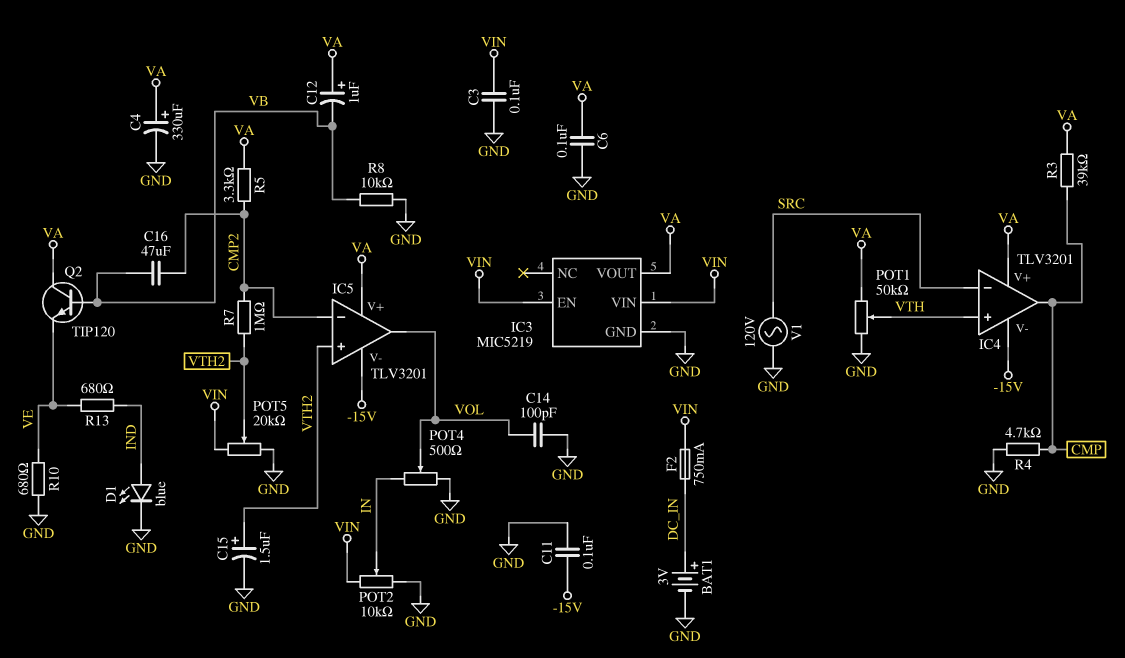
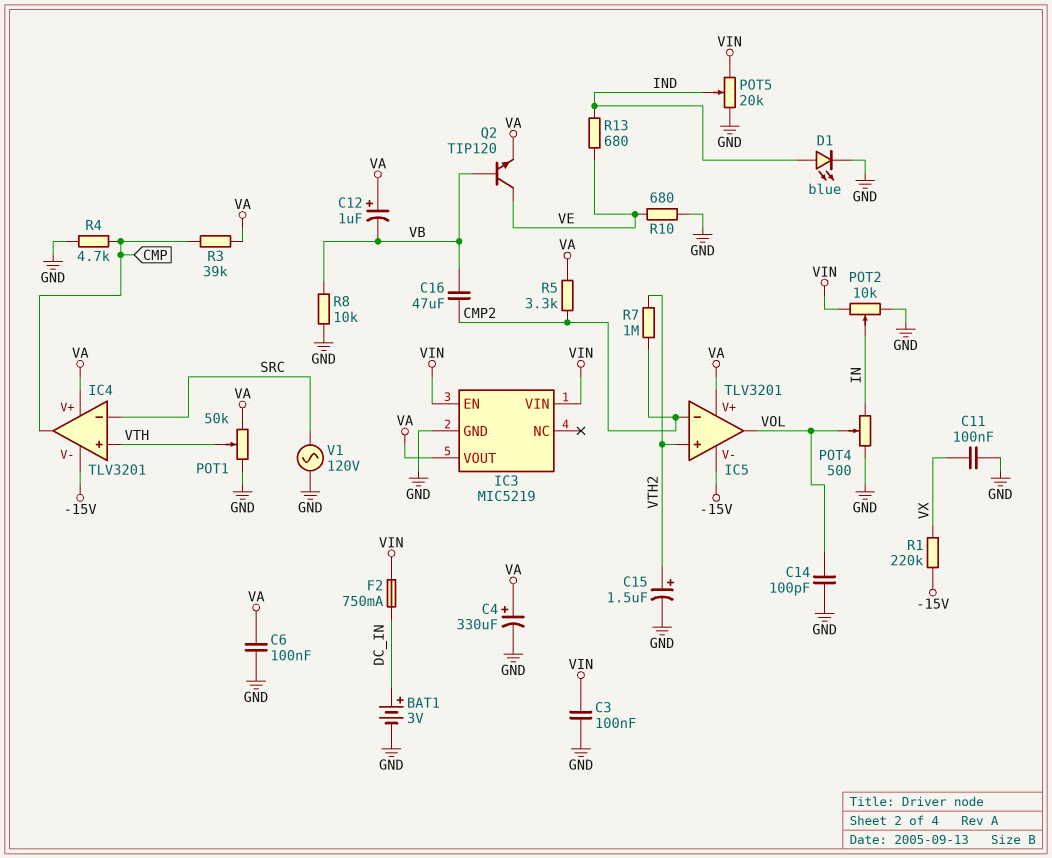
C11: 100nF (-15V, GND) -> 100nF (GND, VX)
POT5: 20k (GND, VIN, wiper VTH2) -> 20k (GND, VIN, wiper IND)
Q2: NPN TIP120 (B VB, C VA, E VE) -> NPN TIP120 (B VB, C VE, E VA)
R1: none -> 220k (-15V, VX)

